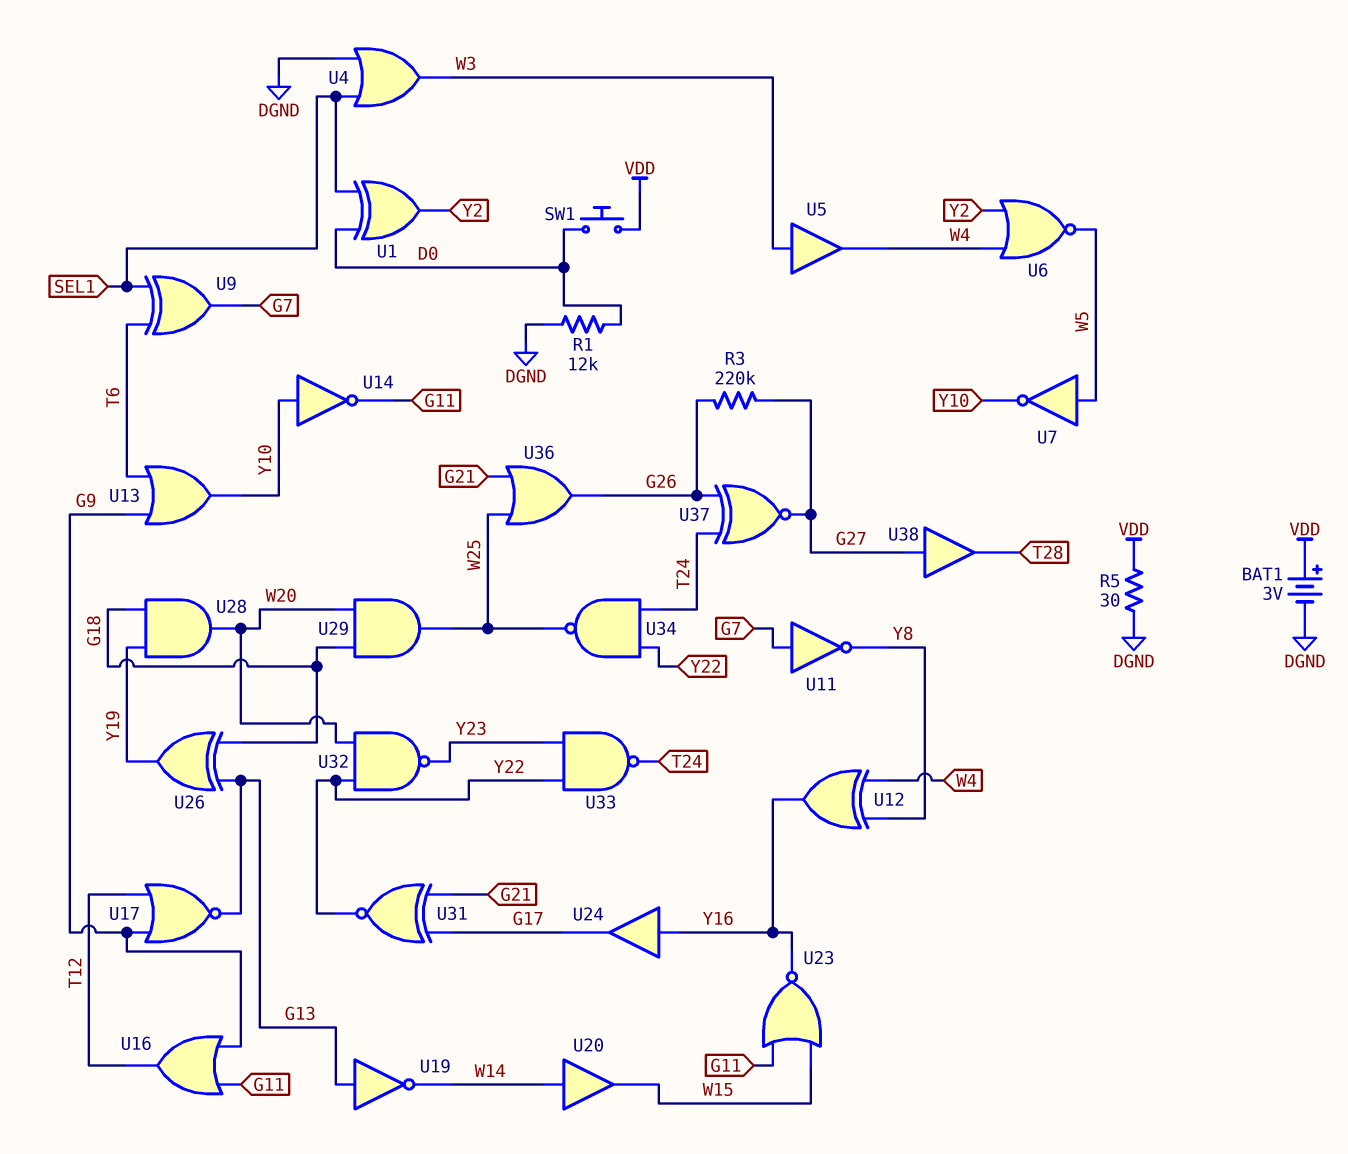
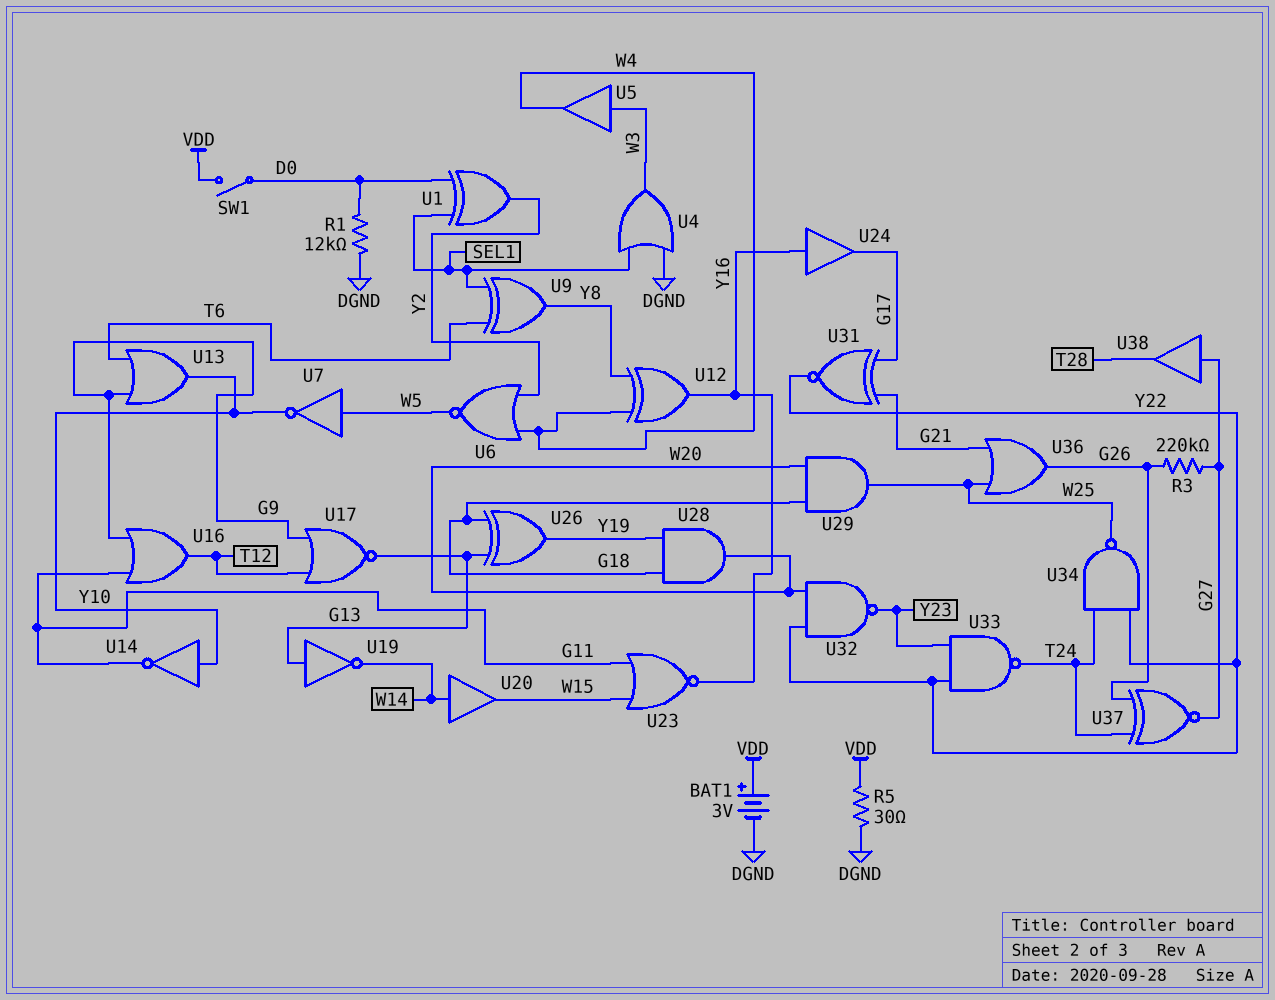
SW1: button (D0, VDD) -> switch (D0, VDD)
U9: XOR (in SEL1, in T6, out G7) -> XOR (in SEL1, in T6, out Y8)
U11: NOT (in G7, out Y8) -> none

